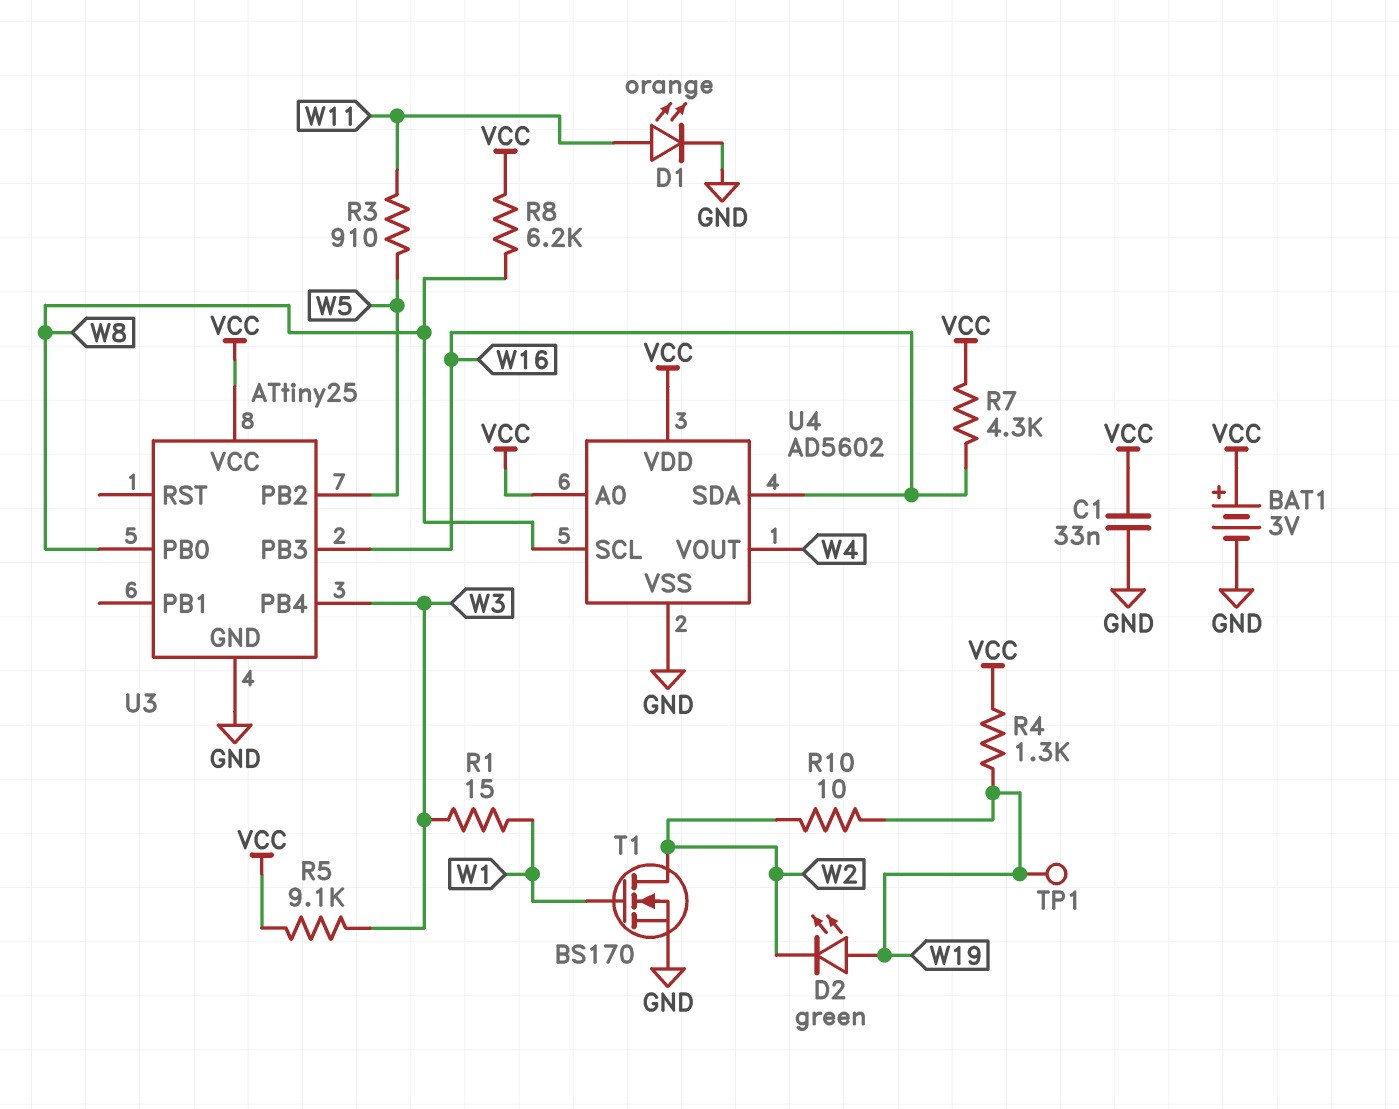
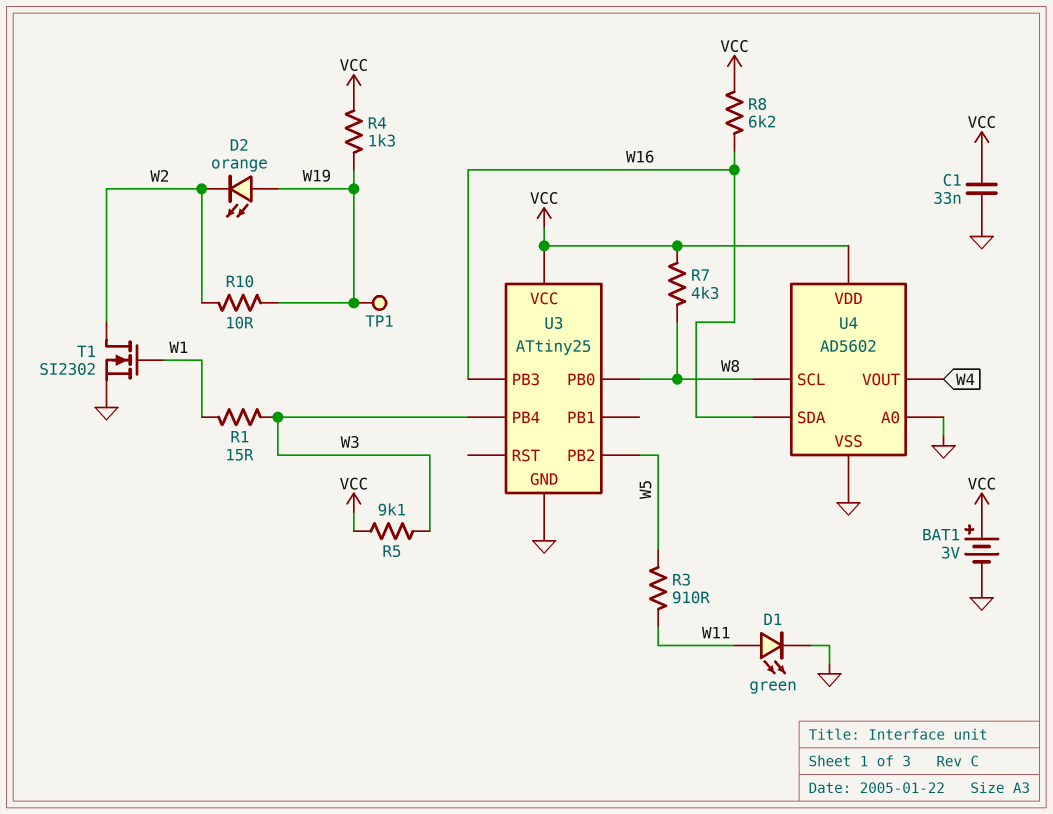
D1: LED orange (A W11, K GND) -> LED green (A W11, K GND)
D2: LED green (A W19, K W2) -> LED orange (A W19, K W2)
R7: 4.3k (VCC, W16) -> 4.3k (VCC, W8)
R8: 6.2k (VCC, W8) -> 6.2k (VCC, W16)
T1: NMOS BS170 (G W1, D W2, S GND) -> NMOS SI2302 (G W1, D W2, S GND)
U4 pin A0: VCC -> GND

